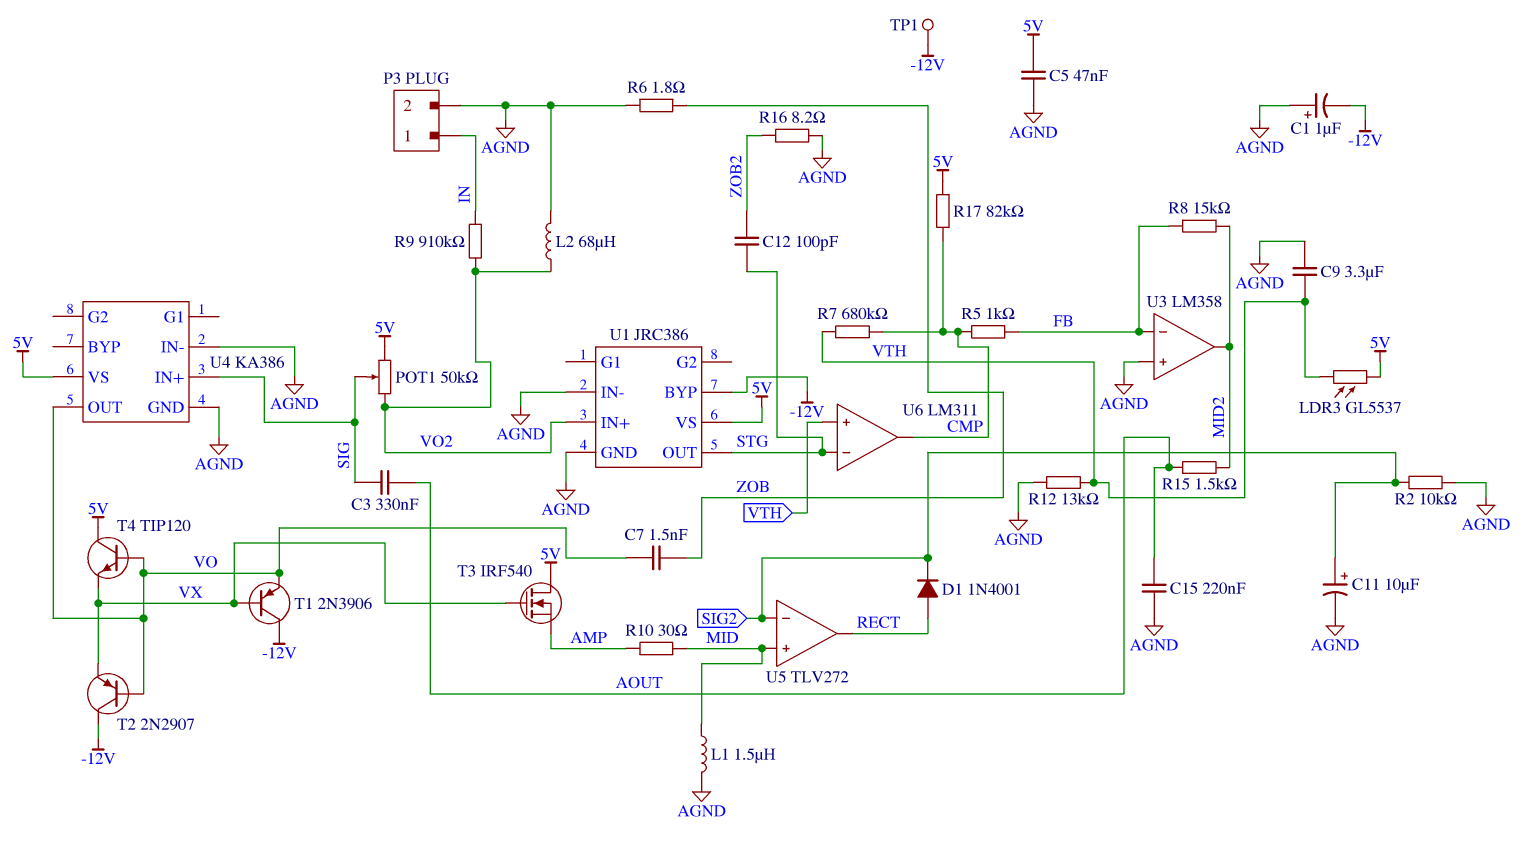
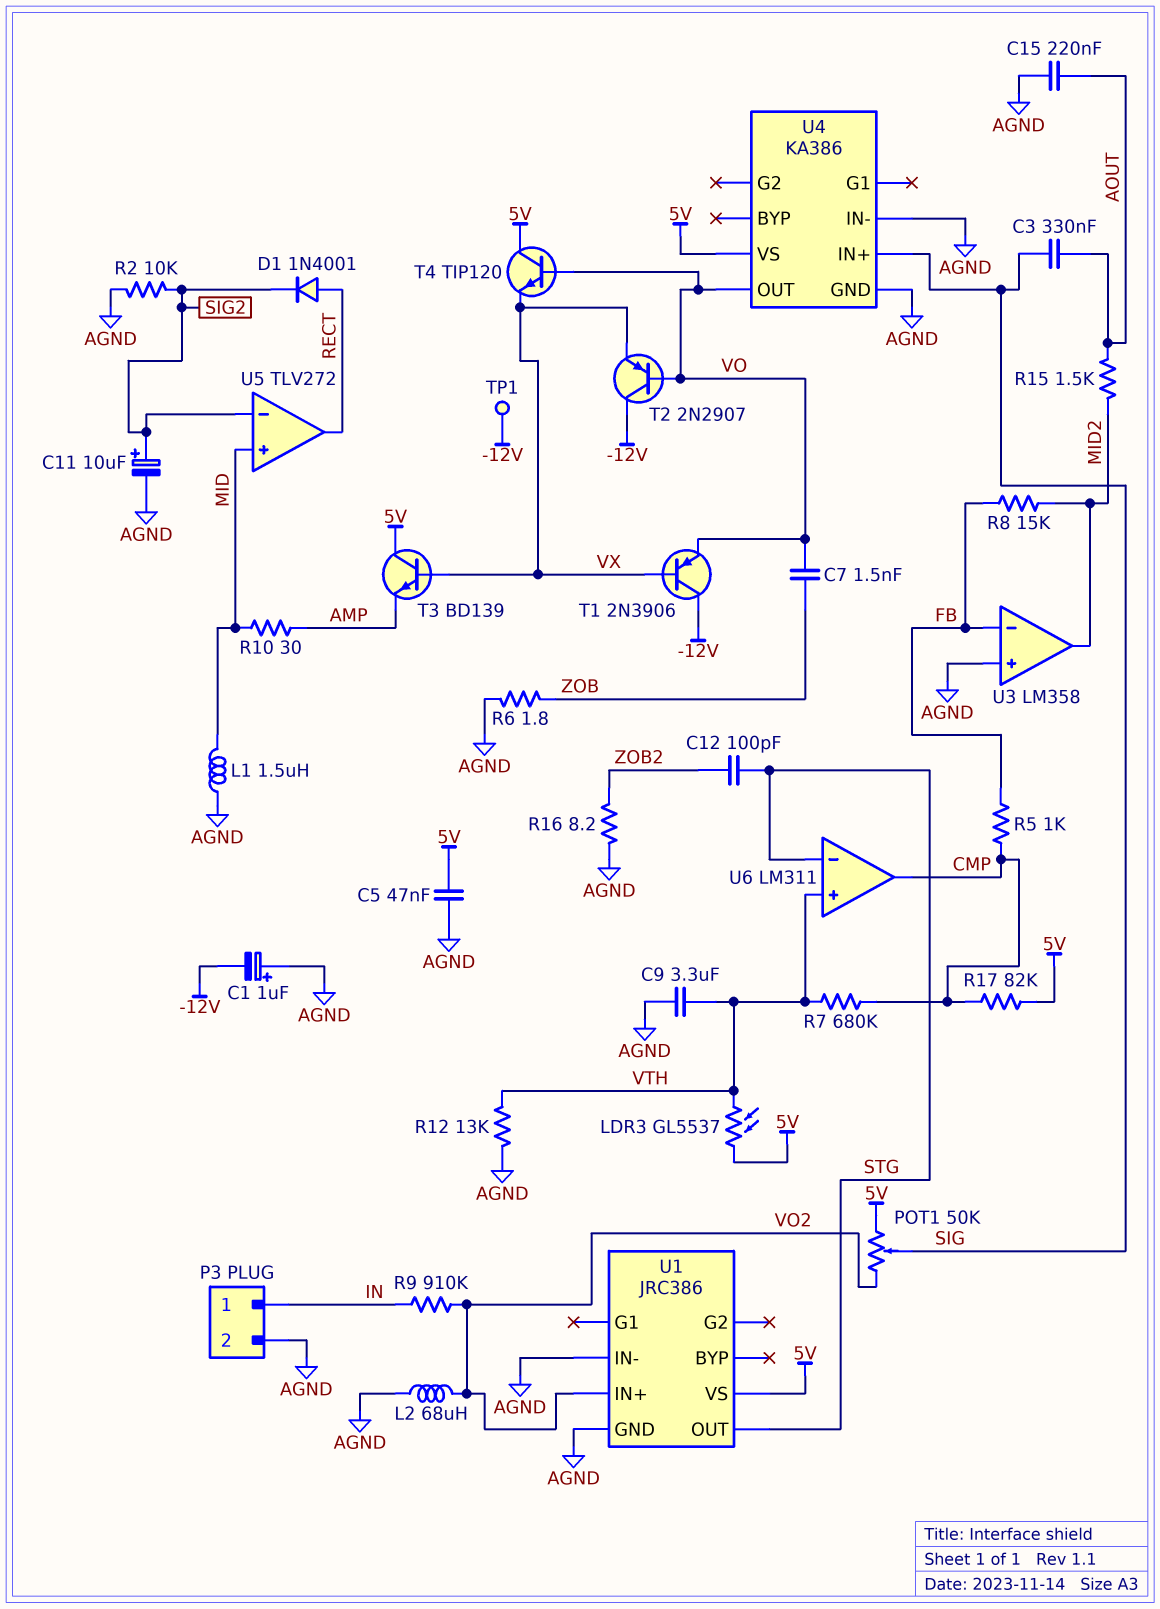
T3: NMOS IRF540 (G VX, D 5V, S AMP) -> NPN BD139 (B VX, C 5V, E AMP)
U1 pin BYP: -12V -> none

